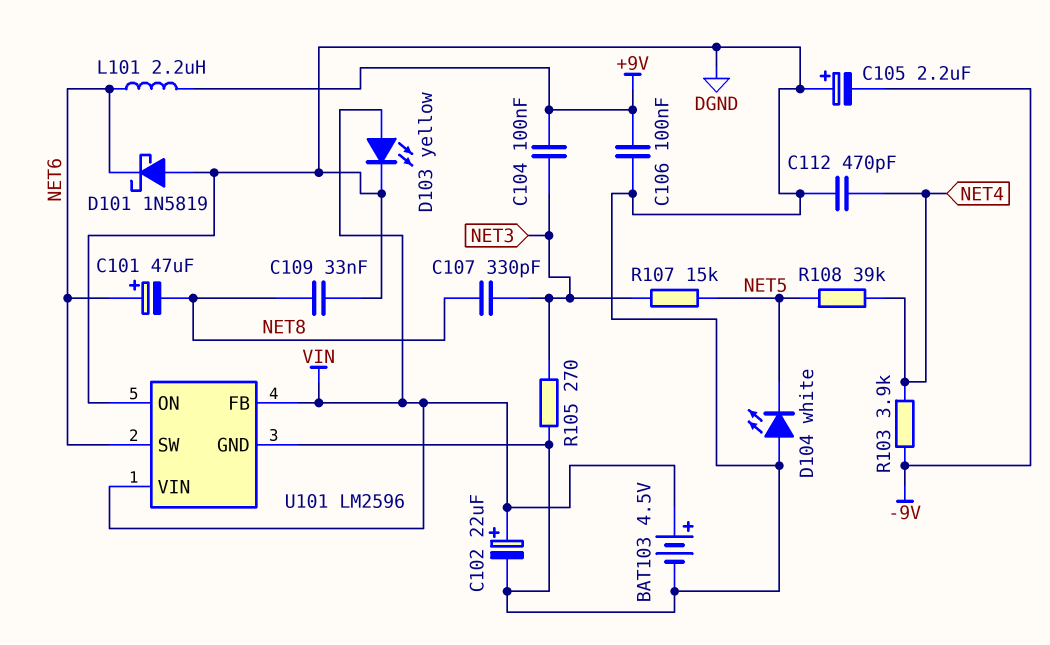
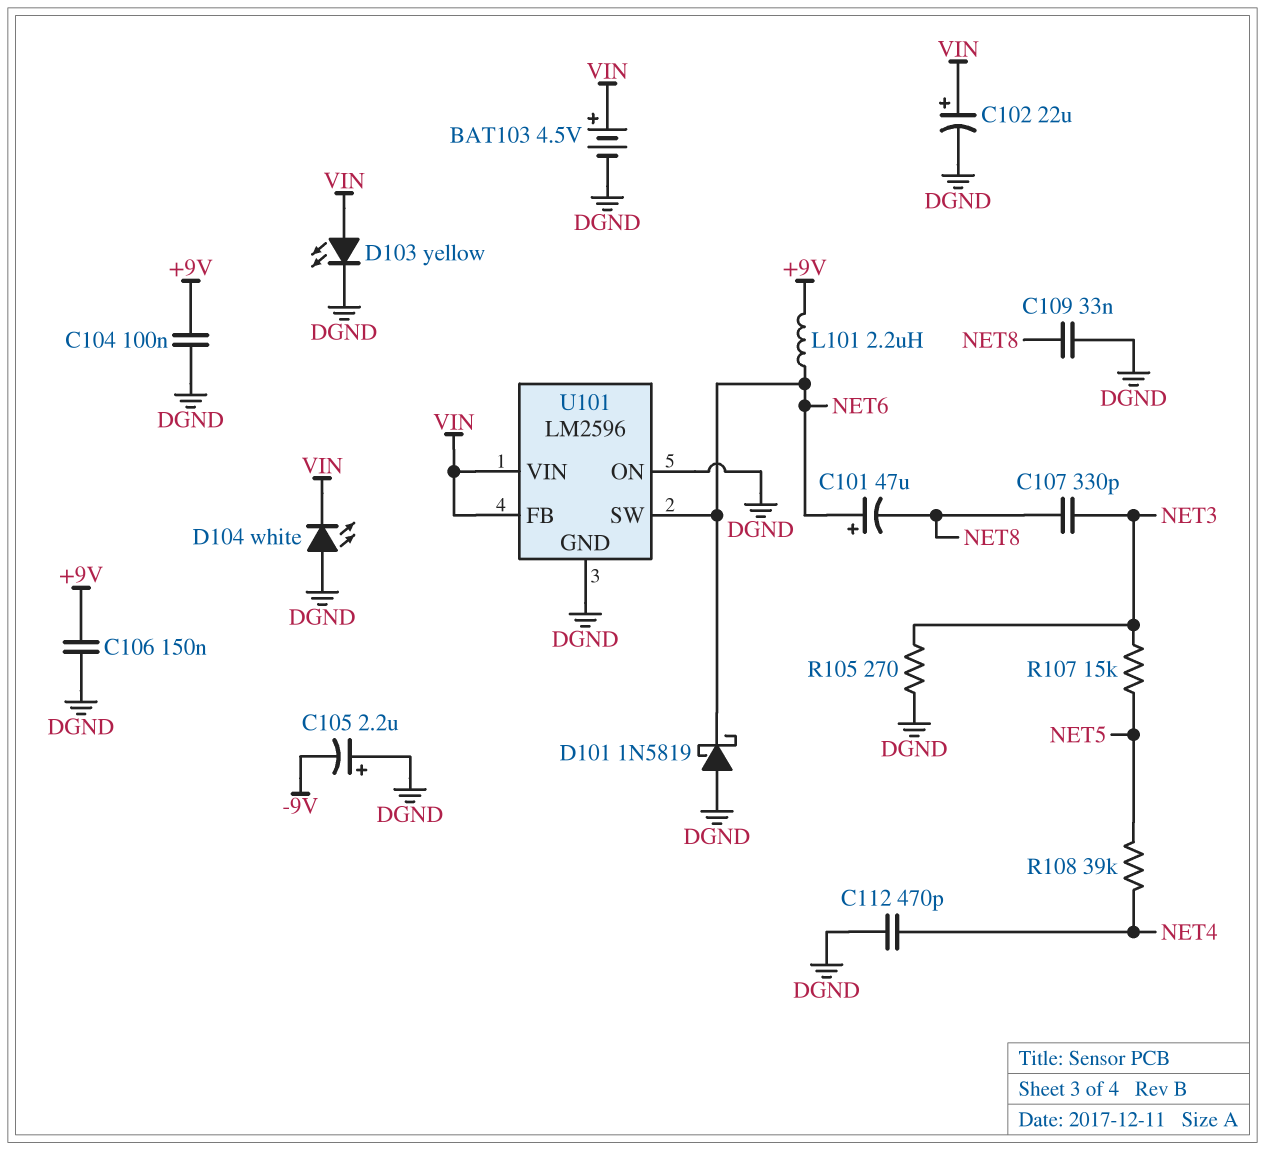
C104: 100nF (+9V, NET3) -> 100nF (+9V, DGND)
C106: 100nF (+9V, DGND) -> 150nF (+9V, DGND)
D104: LED white (A DGND, K NET5) -> LED white (A DGND, K VIN)
R103: 3.9k (-9V, NET4) -> none

